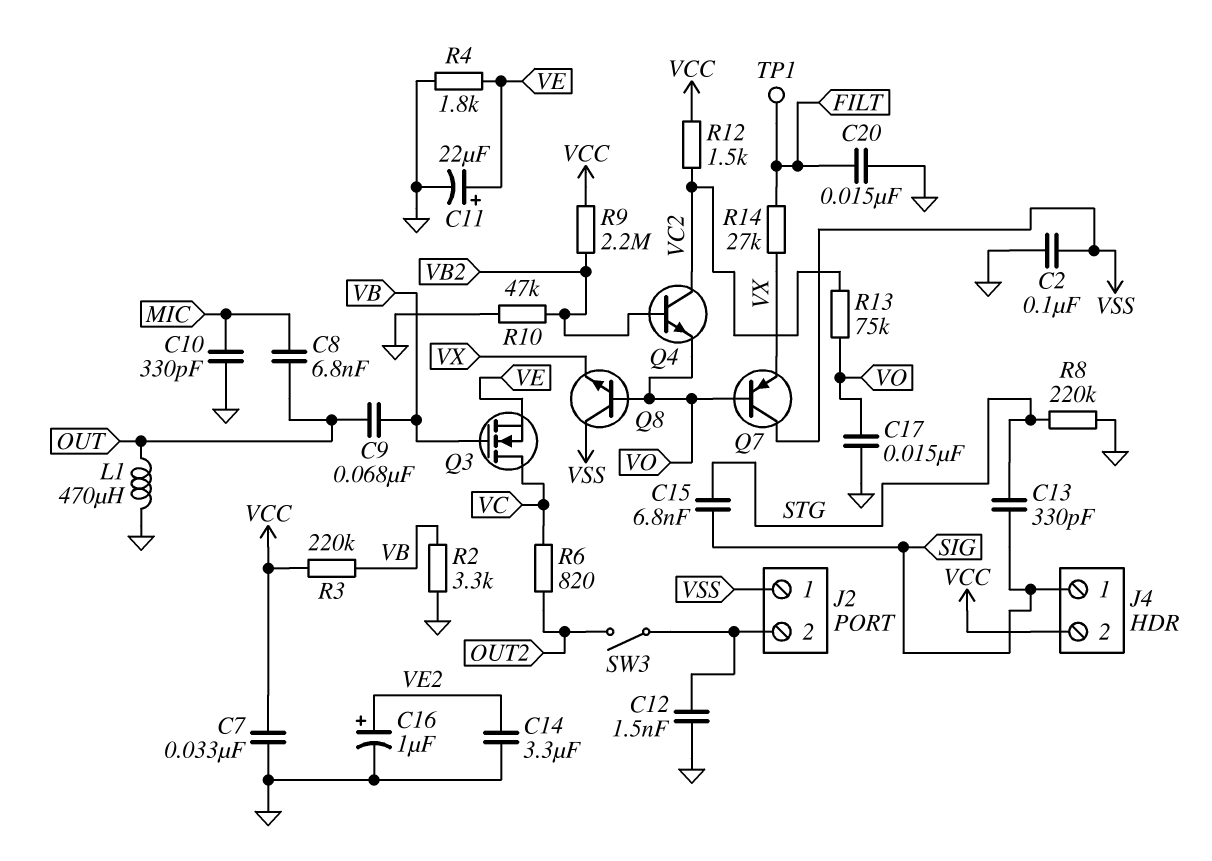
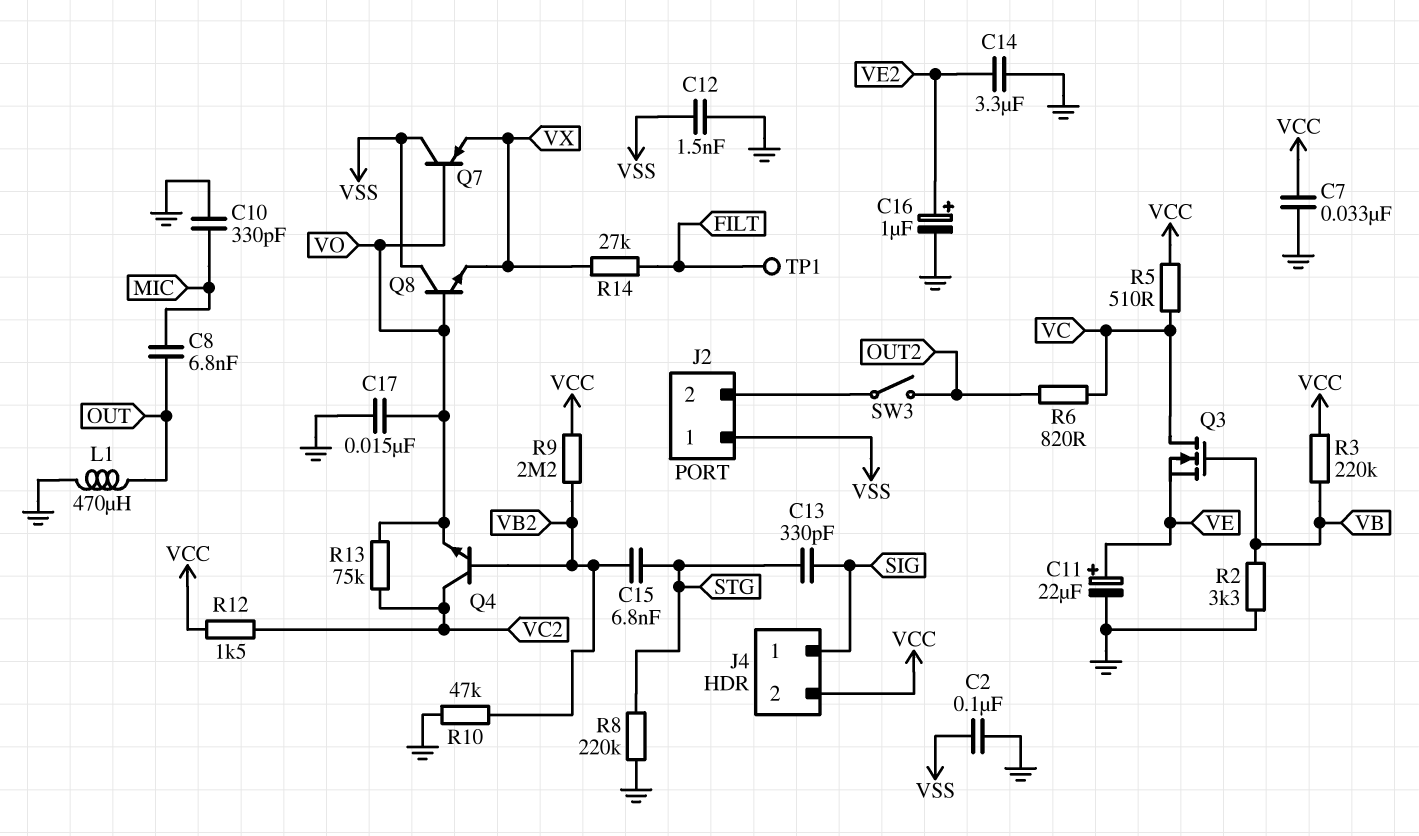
C9: 68nF (OUT, VB) -> none
C12: 1.5nF (GND, J2/2) -> 1.5nF (GND, VSS)
C15: 6.8nF (SIG, STG) -> 6.8nF (STG, VB2)
C20: 15nF (FILT, GND) -> none
R4: 1.8k (GND, VE) -> none
R5: none -> 510 (VC, VCC)

